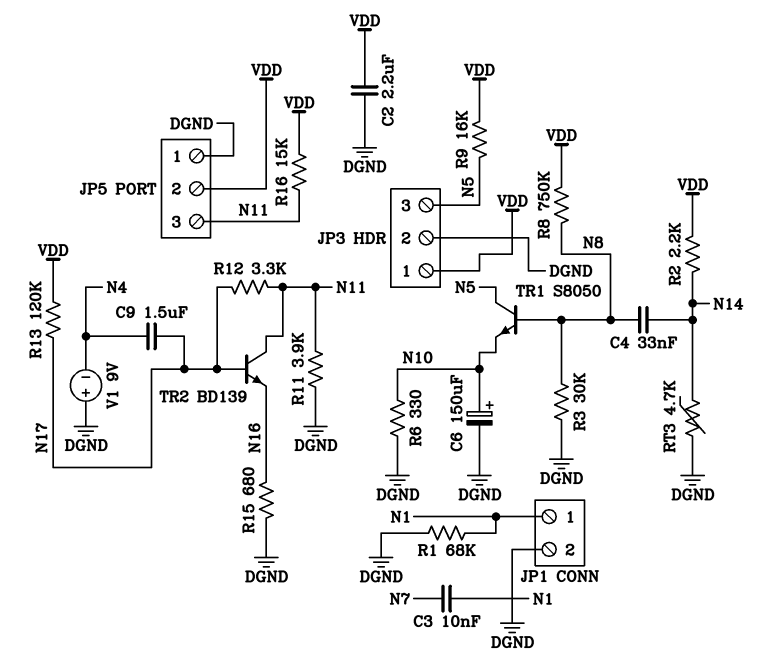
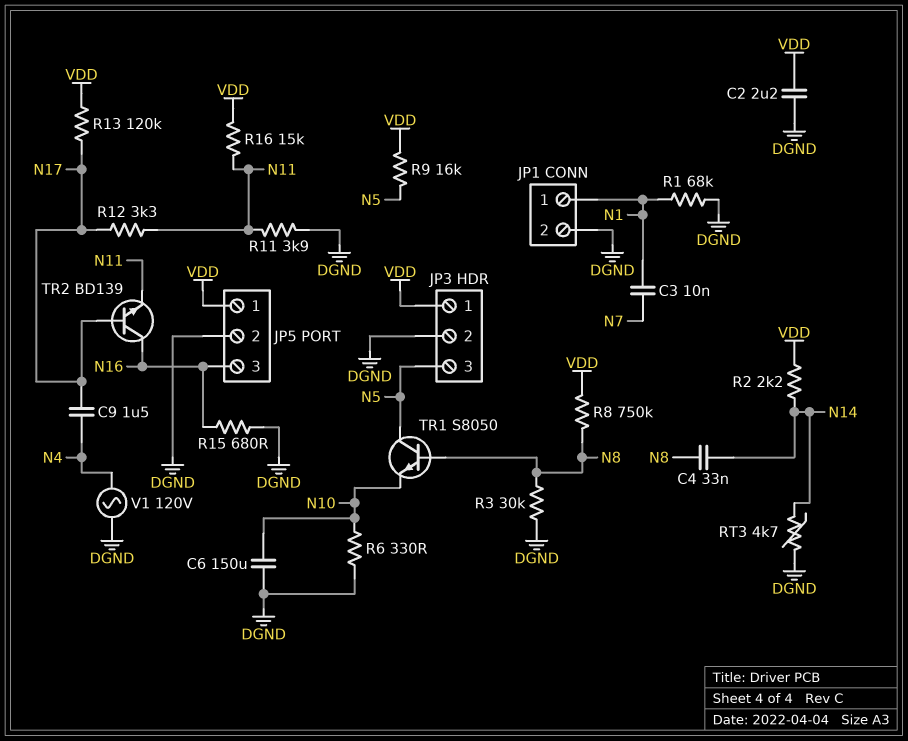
C6: 150uF (plus N10, minus DGND) -> 150uF (DGND, N10)
JP5 pin 1: DGND -> VDD
JP5 pin 2: VDD -> DGND
JP5 pin 3: N11 -> N16
TR2: NPN BD139 (B N17, C N11, E N16) -> NPN BD139 (B N17, C N16, E N11)
V1: 9V (plus DGND, minus N4) -> AC 120V (DGND, N4)

